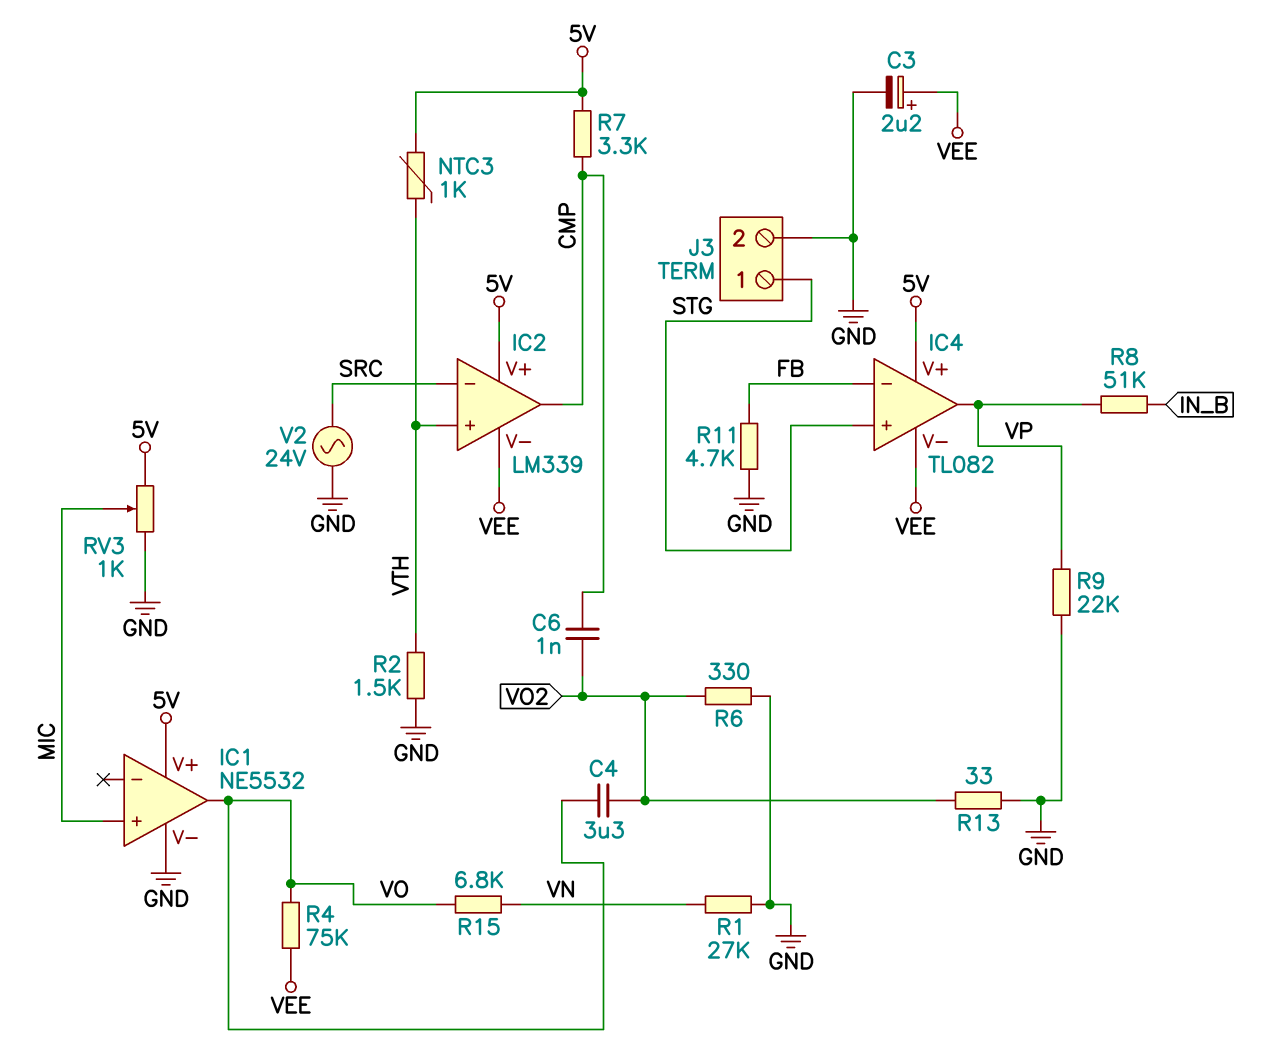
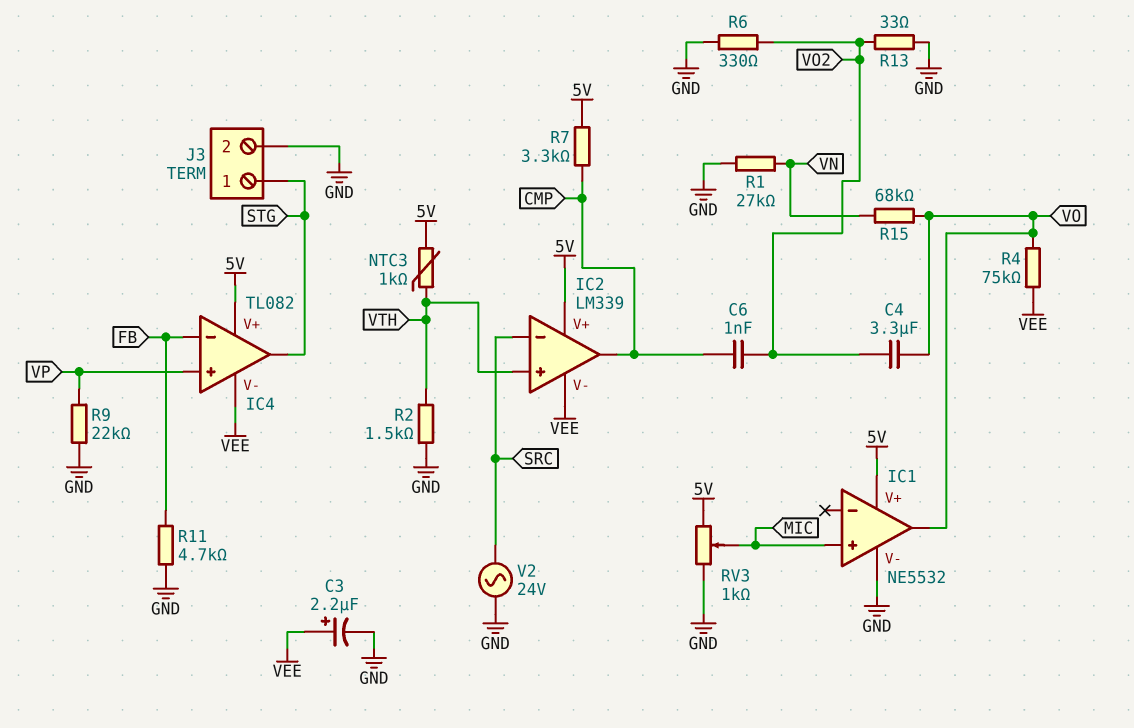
IC4 pin in+: STG -> VP
IC4 pin out: VP -> STG
R8: 51k (IN_B, VP) -> none
R15: 6.8k (VN, VO) -> 68k (VN, VO)

